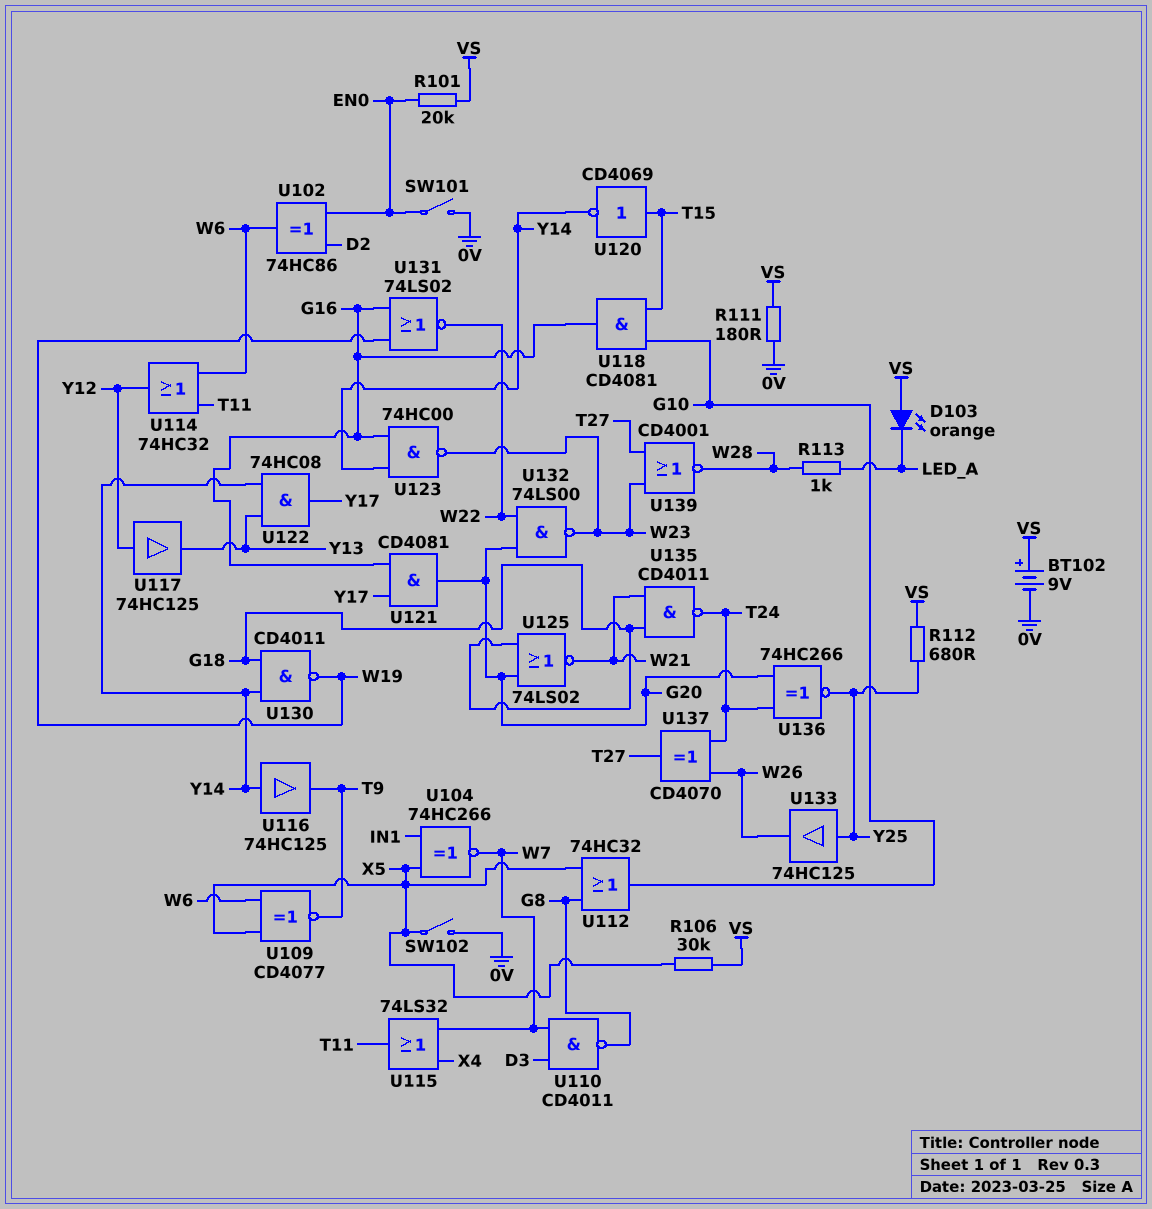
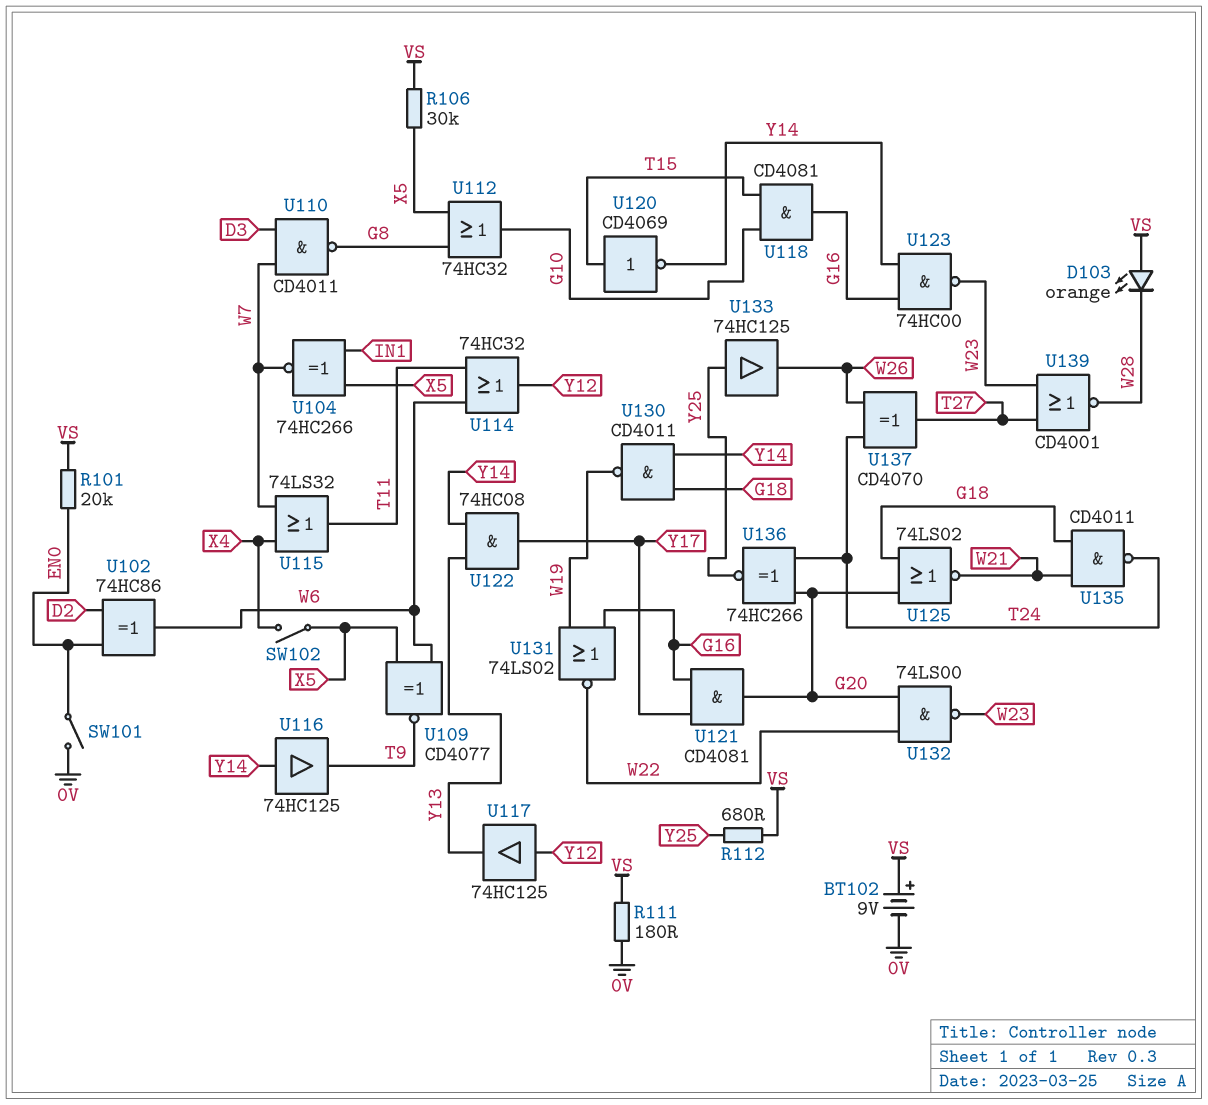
D103: LED orange (A VS, K LED_A) -> LED orange (A VS, K W28)
R113: 1k (LED_A, W28) -> none
SW102: switch (0V, X5) -> switch (X4, X5)

